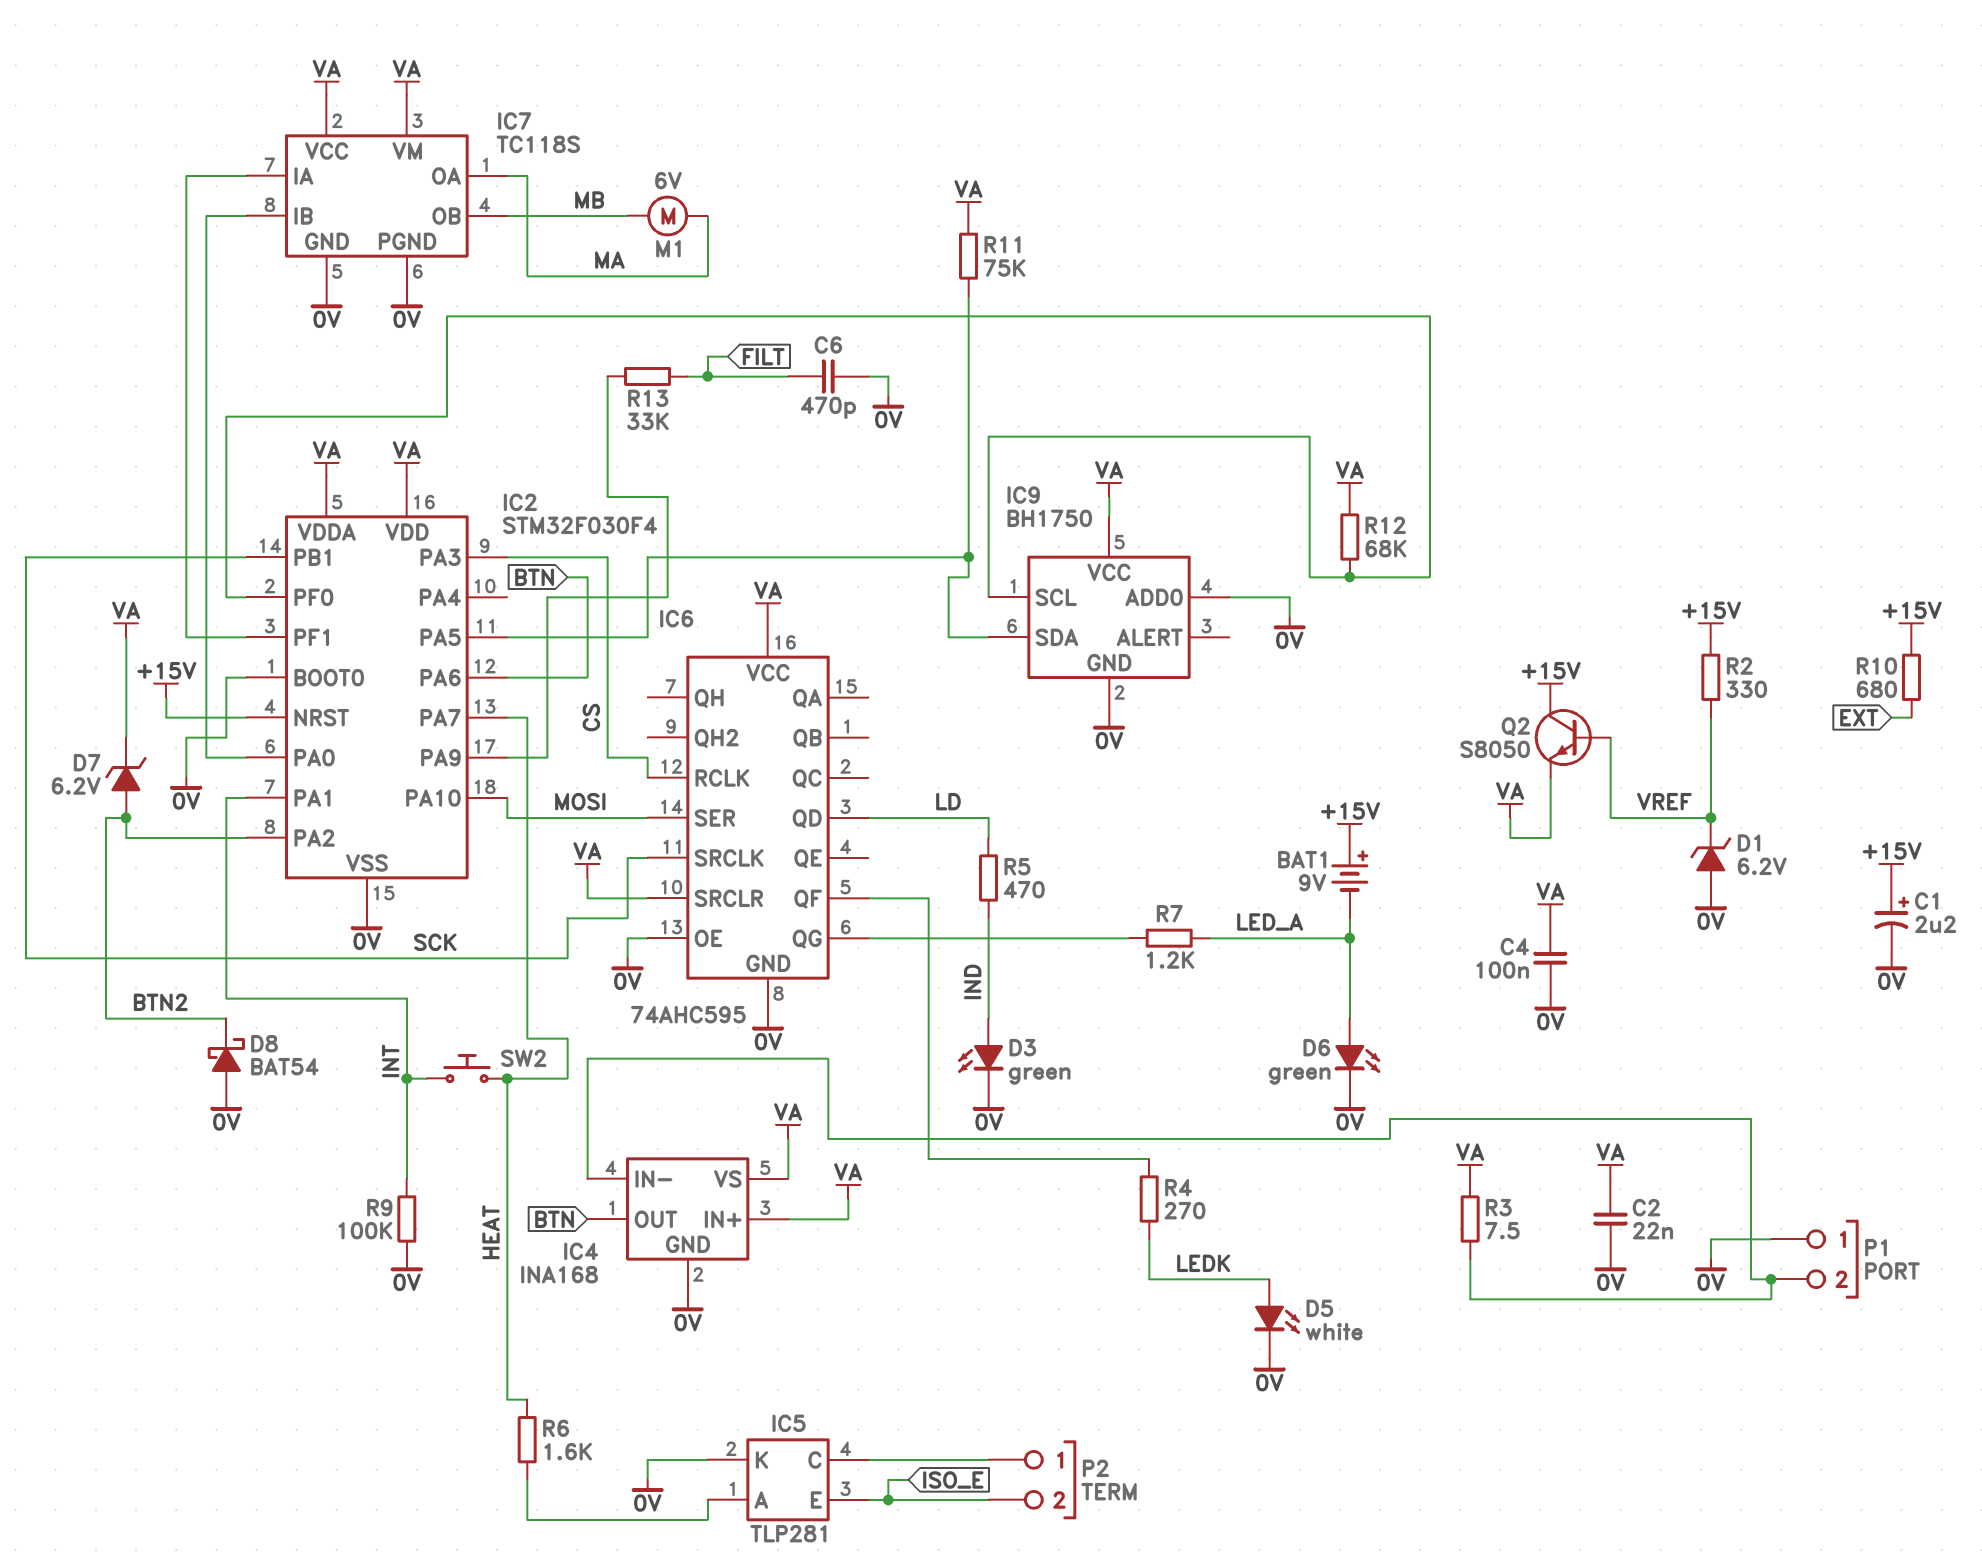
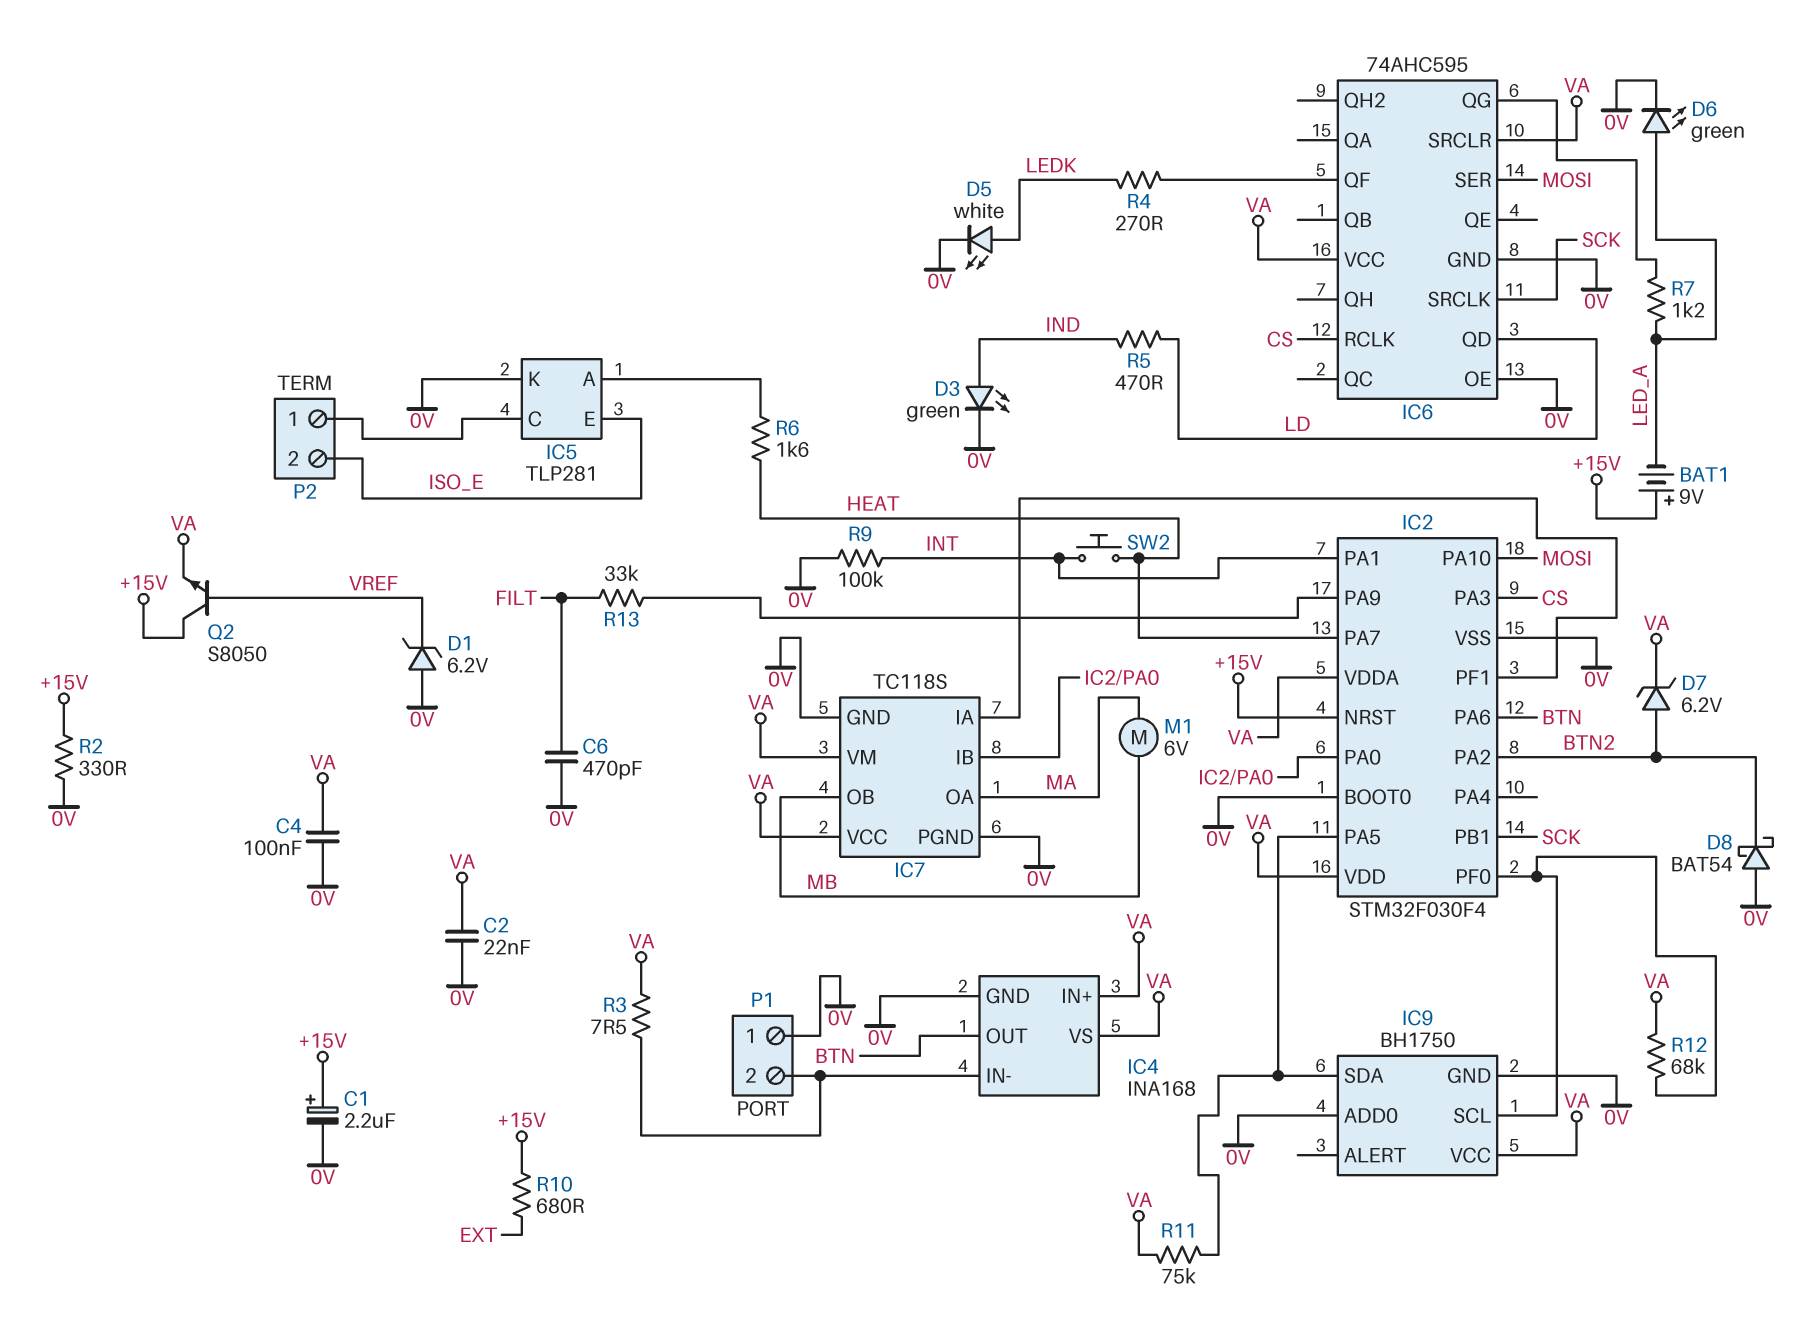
R2: 330 (+15V, VREF) -> 330 (+15V, 0V)

